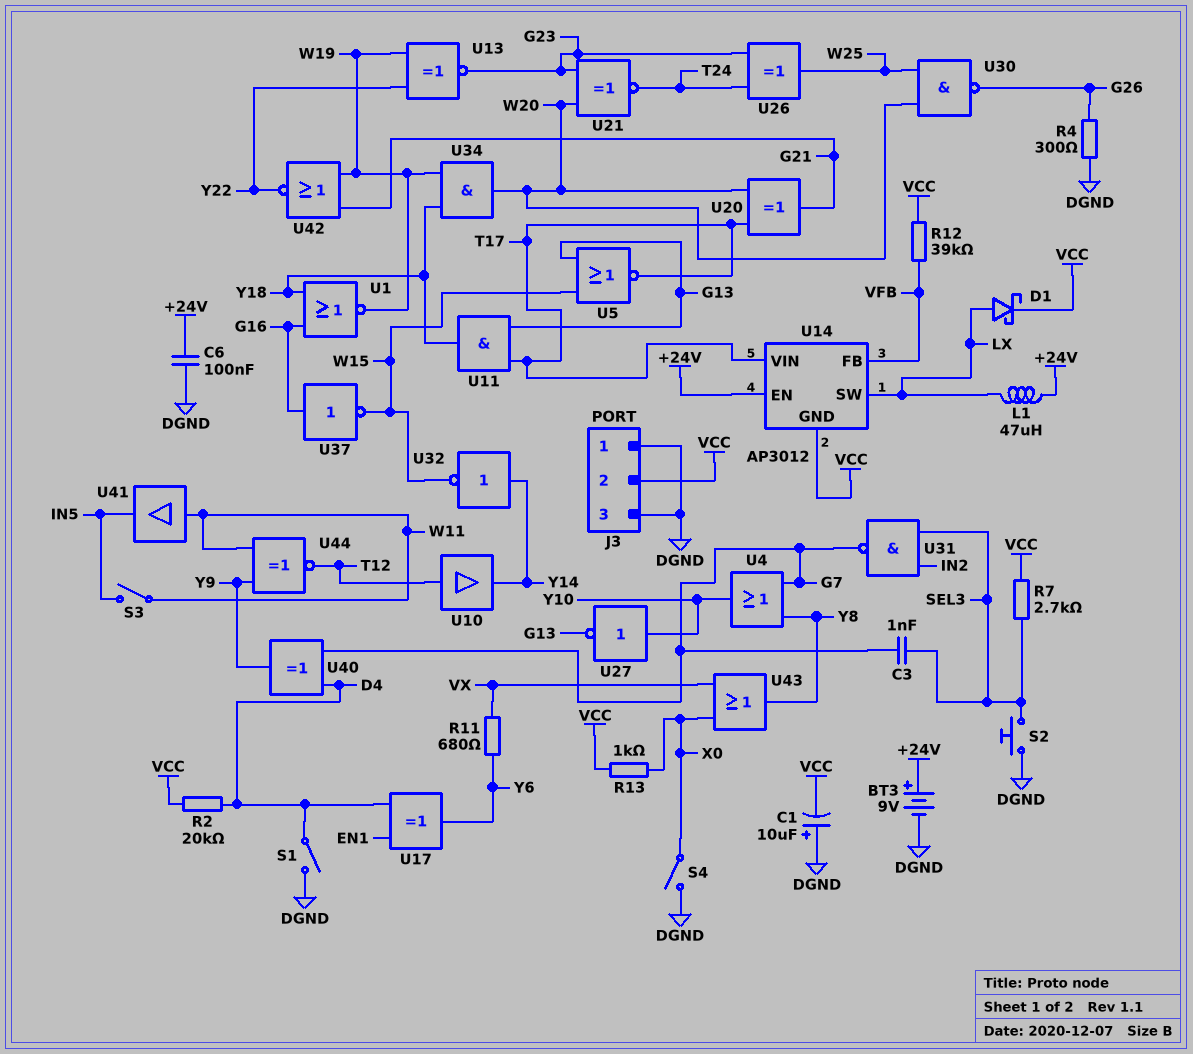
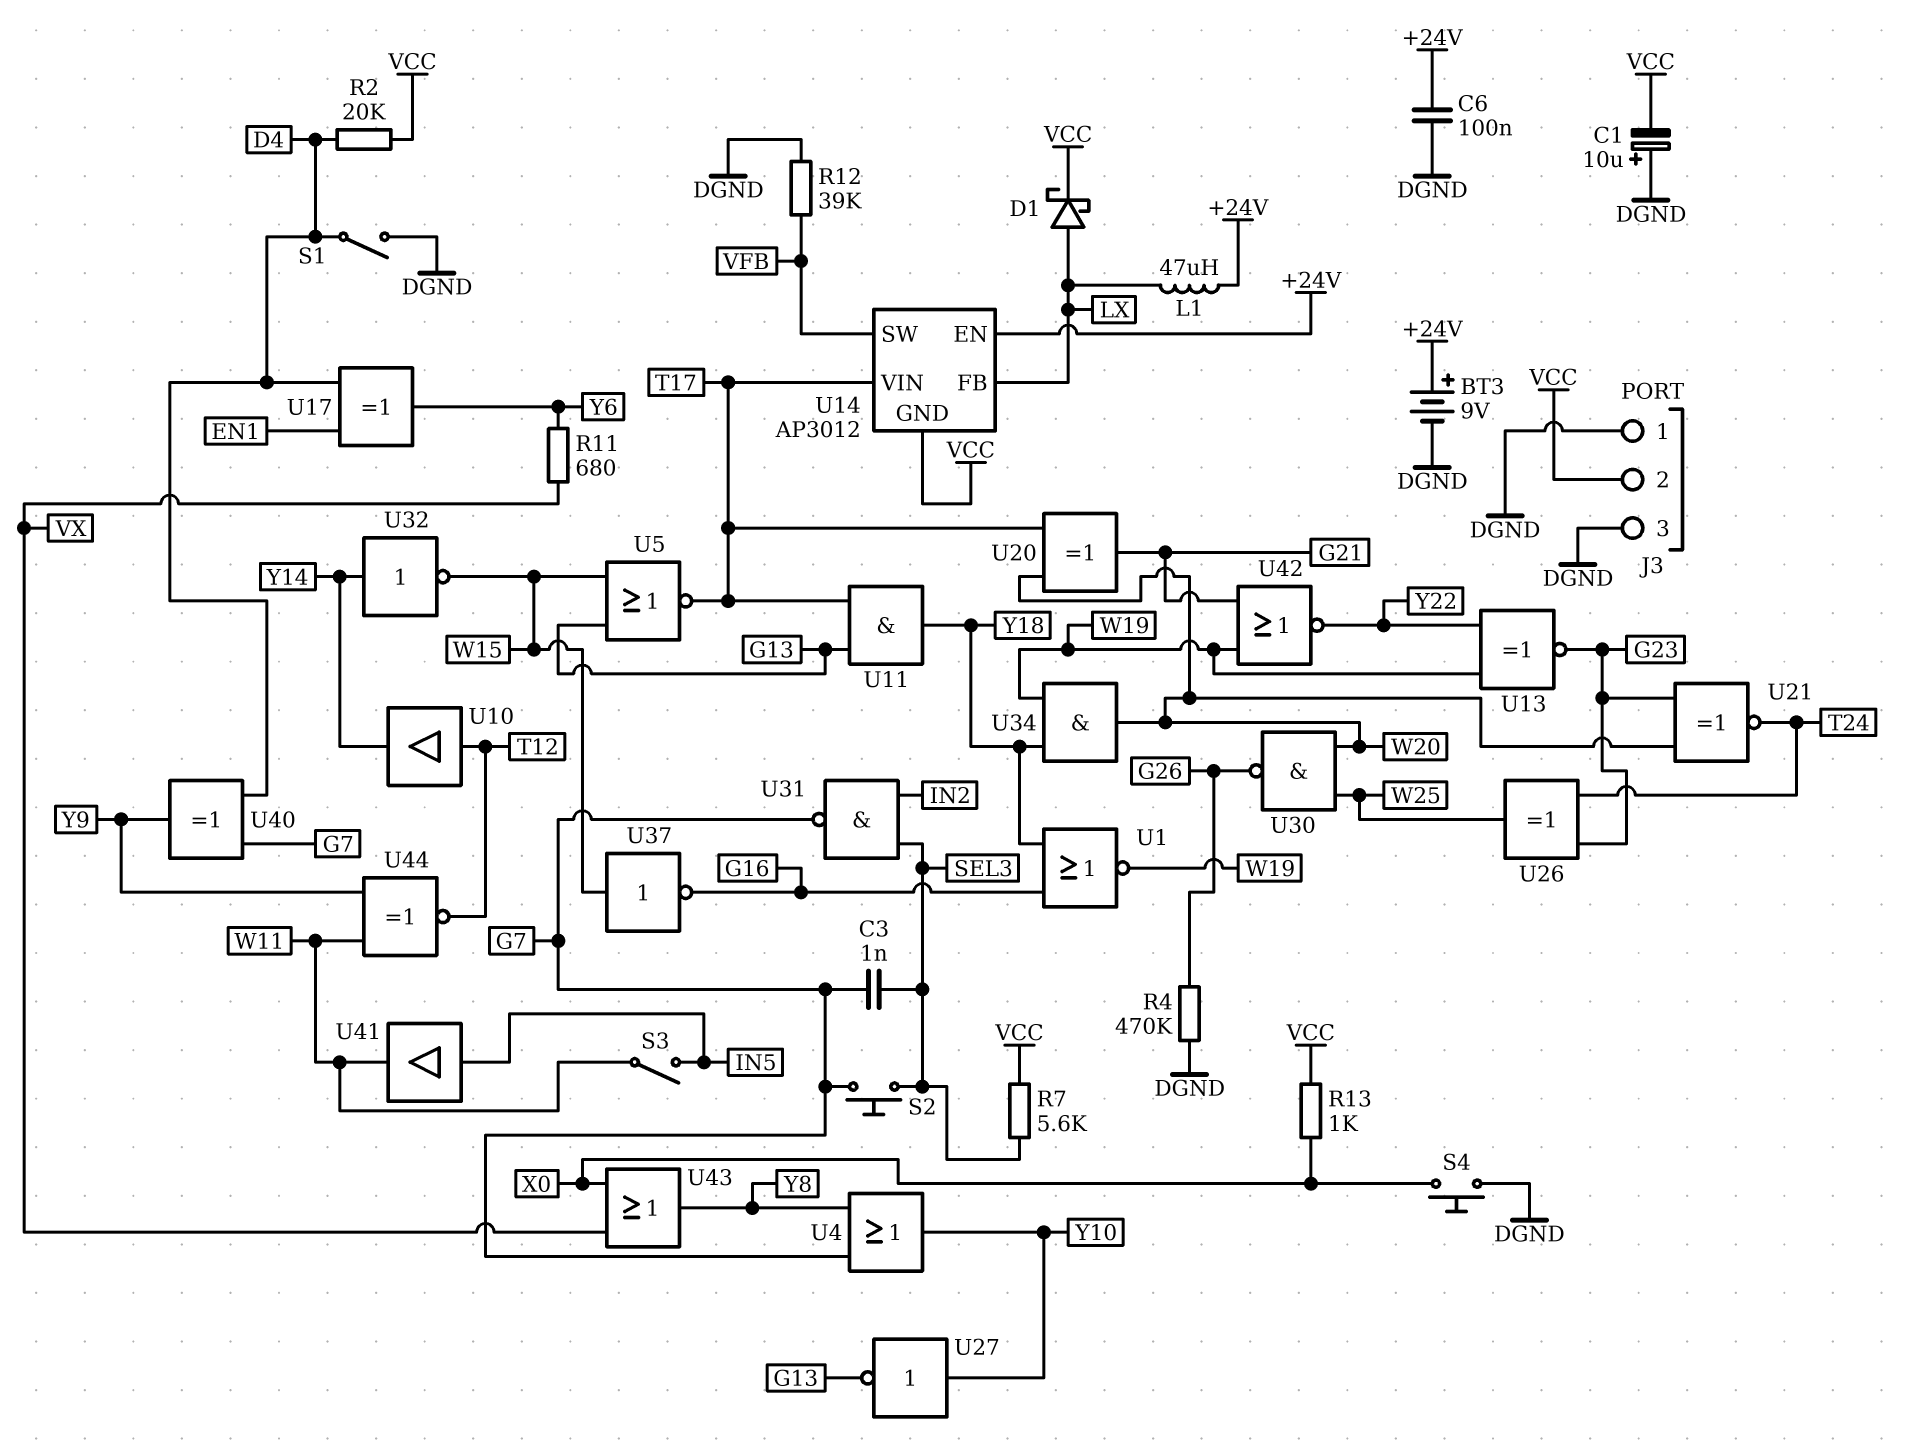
R4: 300 (DGND, G26) -> 470k (DGND, G26)
R7: 2.7k (SEL3, VCC) -> 5.6k (SEL3, VCC)
R12: 39k (VCC, VFB) -> 39k (DGND, VFB)
S2: button (DGND, SEL3) -> button (G7, SEL3)
S4: switch (DGND, X0) -> button (DGND, X0)
U14 pin FB: VFB -> LX
U14 pin SW: LX -> VFB
U37: NOT (in G16, out W15) -> NOT (in W15, out G16)
U41: buffer (in W11, out IN5) -> buffer (in IN5, out W11)

